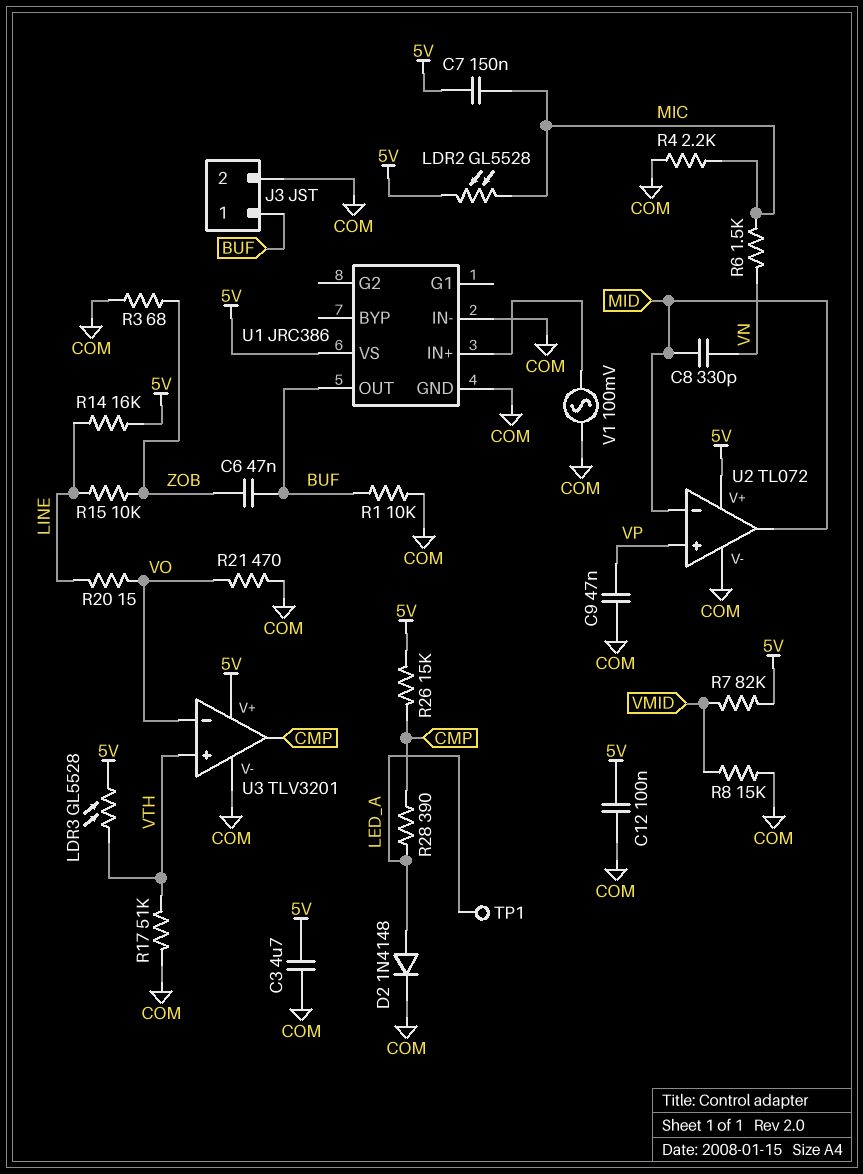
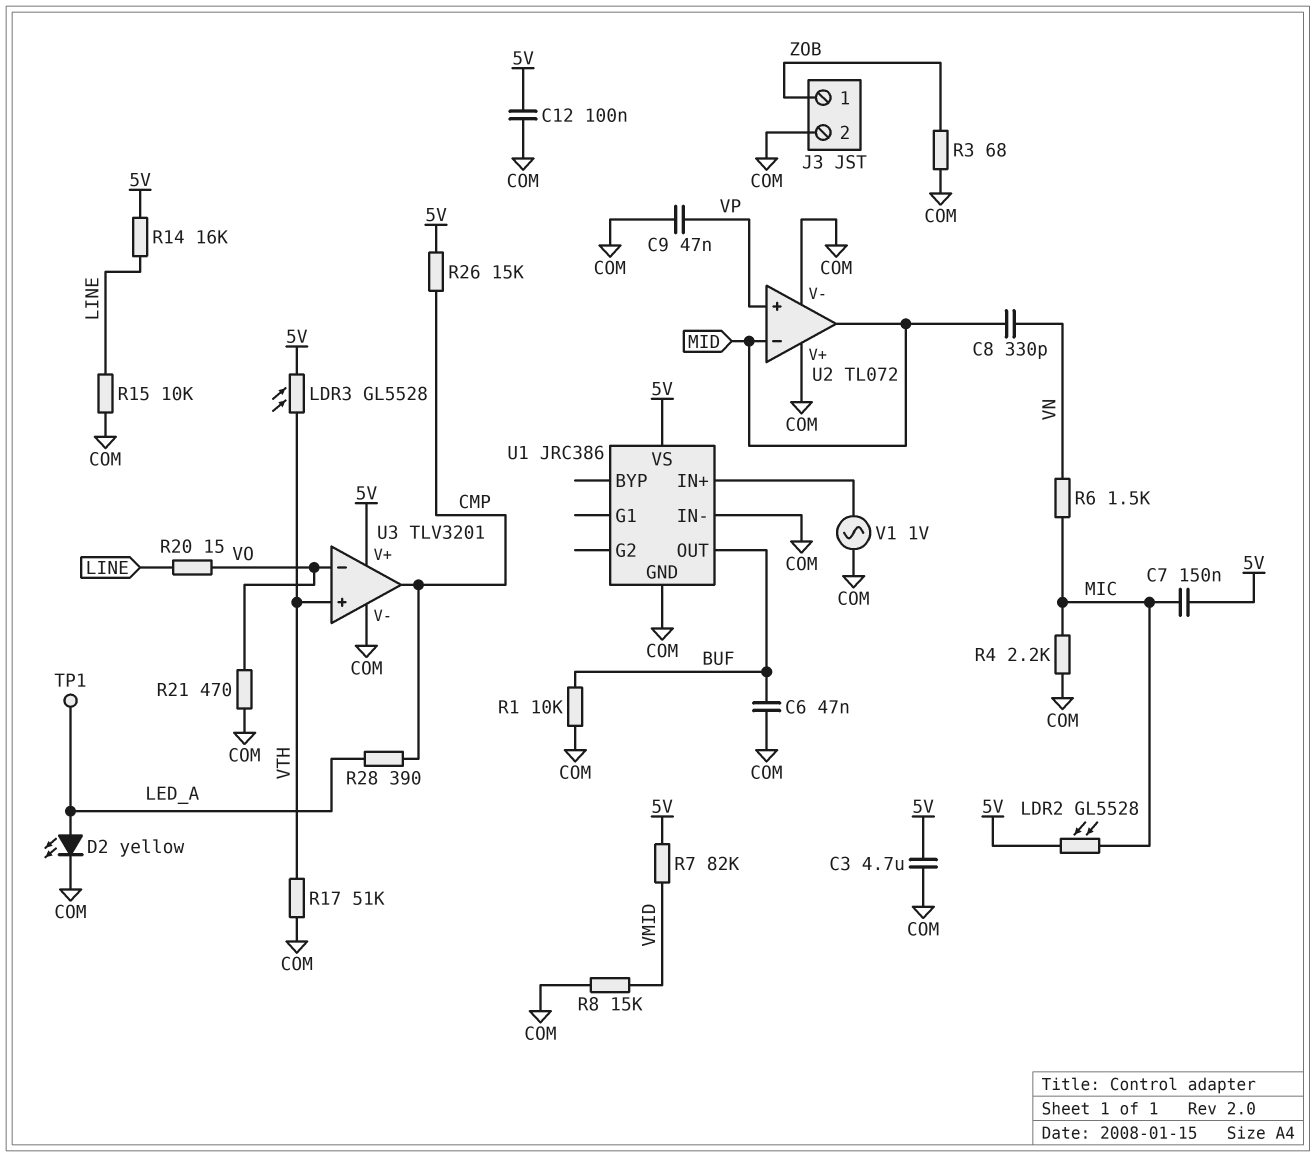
C6: 47nF (BUF, ZOB) -> 47nF (BUF, COM)
D2: diode 1N4148 (A LED_A, K COM) -> LED yellow (A LED_A, K COM)
J3 pin 1: BUF -> ZOB
R15: 10k (LINE, ZOB) -> 10k (COM, LINE)
U2 pin V+: 5V -> COM
V1: AC 100mV (COM, U1/IN+) -> AC 1V (COM, U1/IN+)

